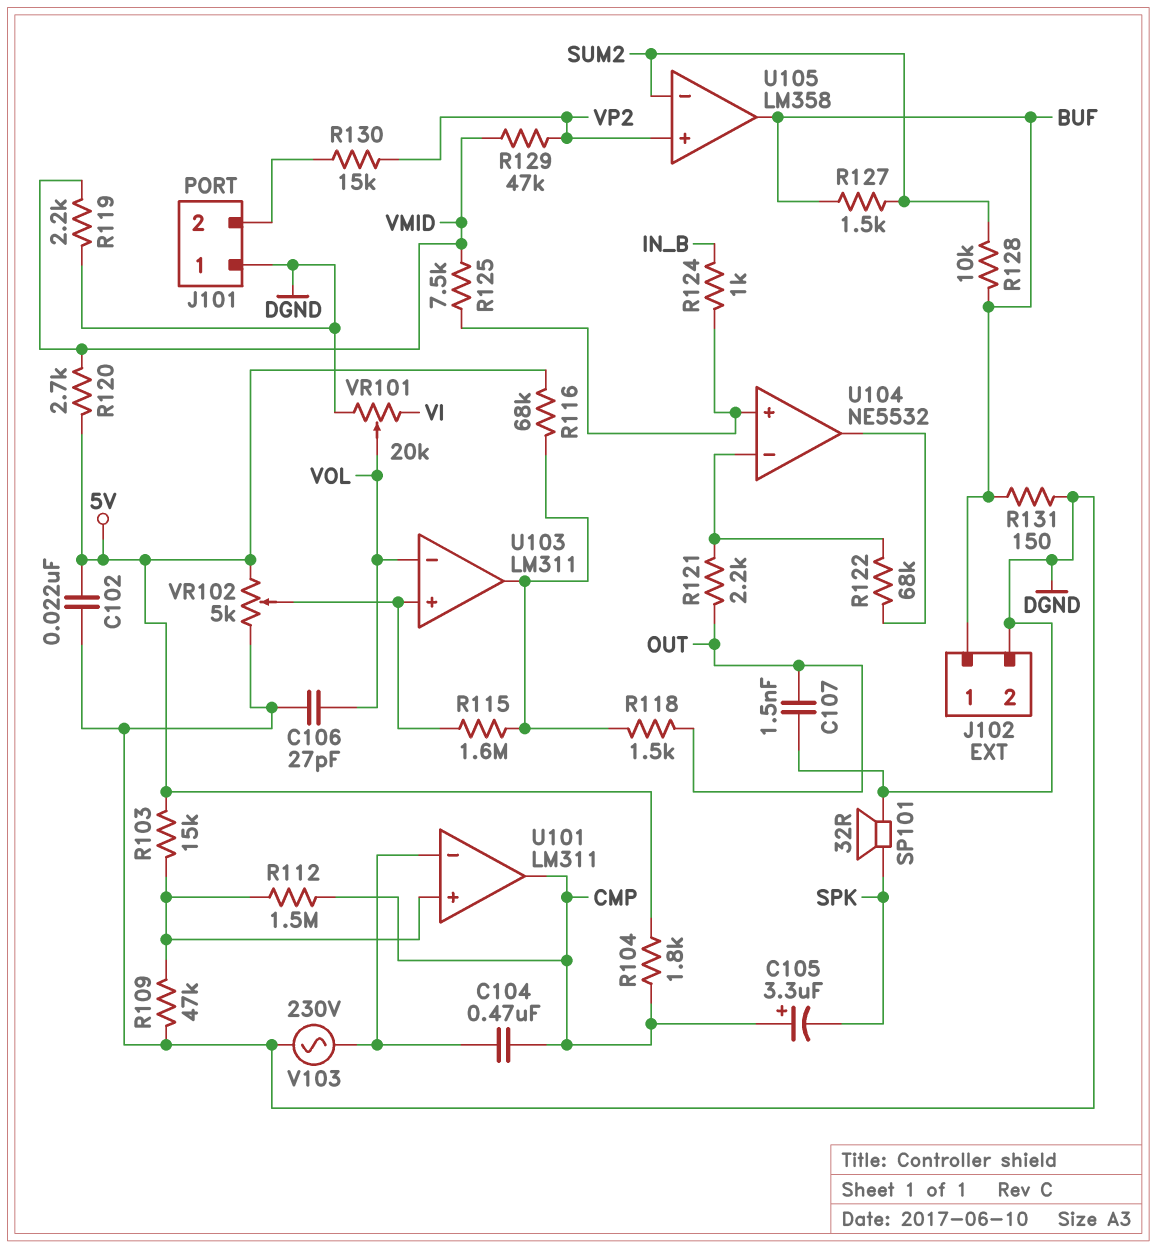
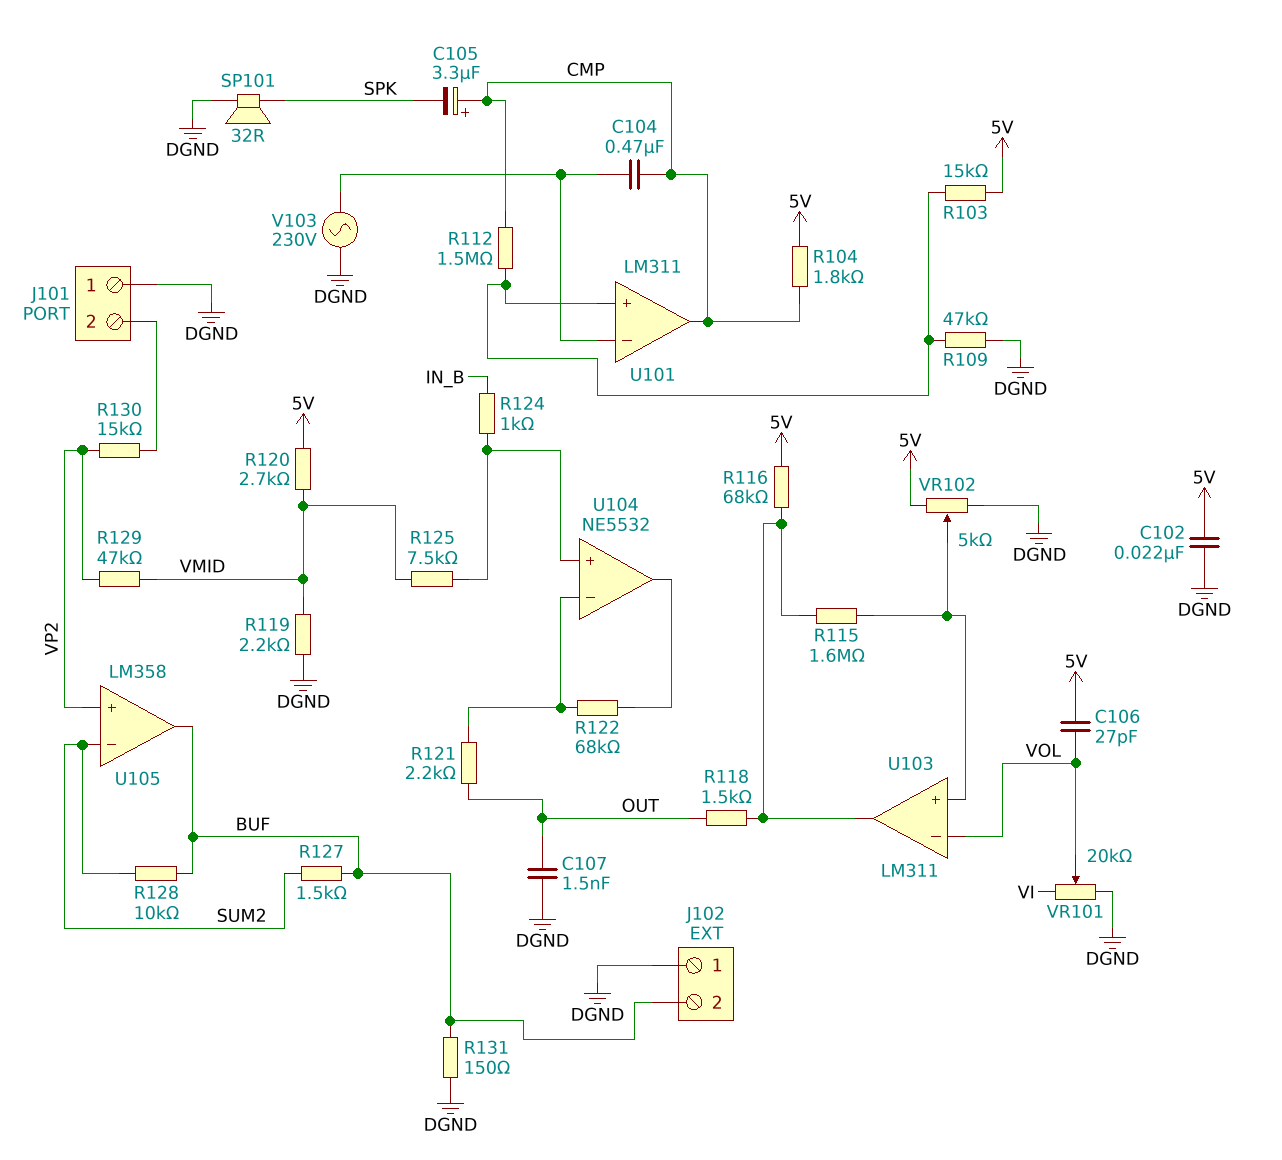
C106: 27pF (DGND, VOL) -> 27pF (5V, VOL)
J102 pin 1: BUF -> DGND
J102 pin 2: DGND -> BUF

